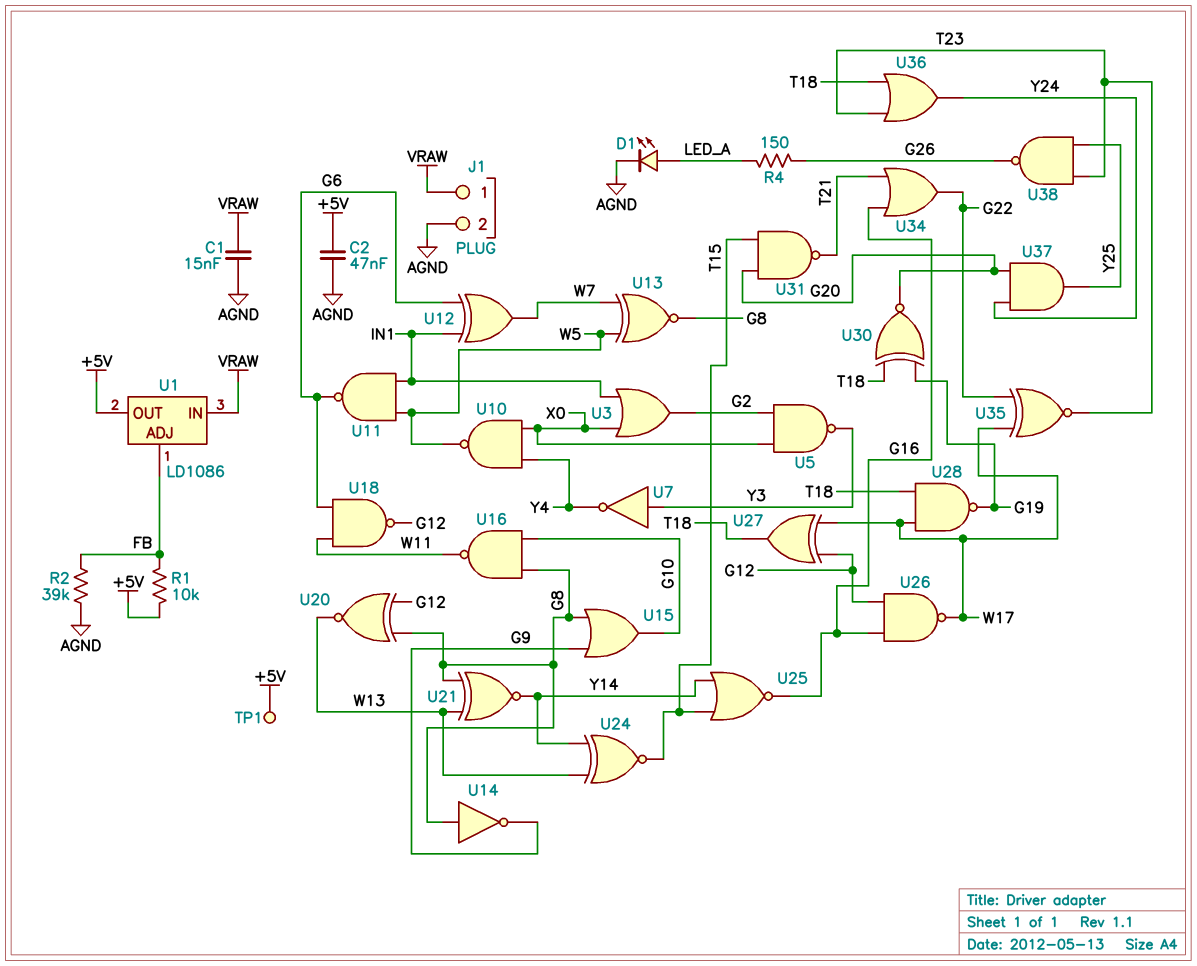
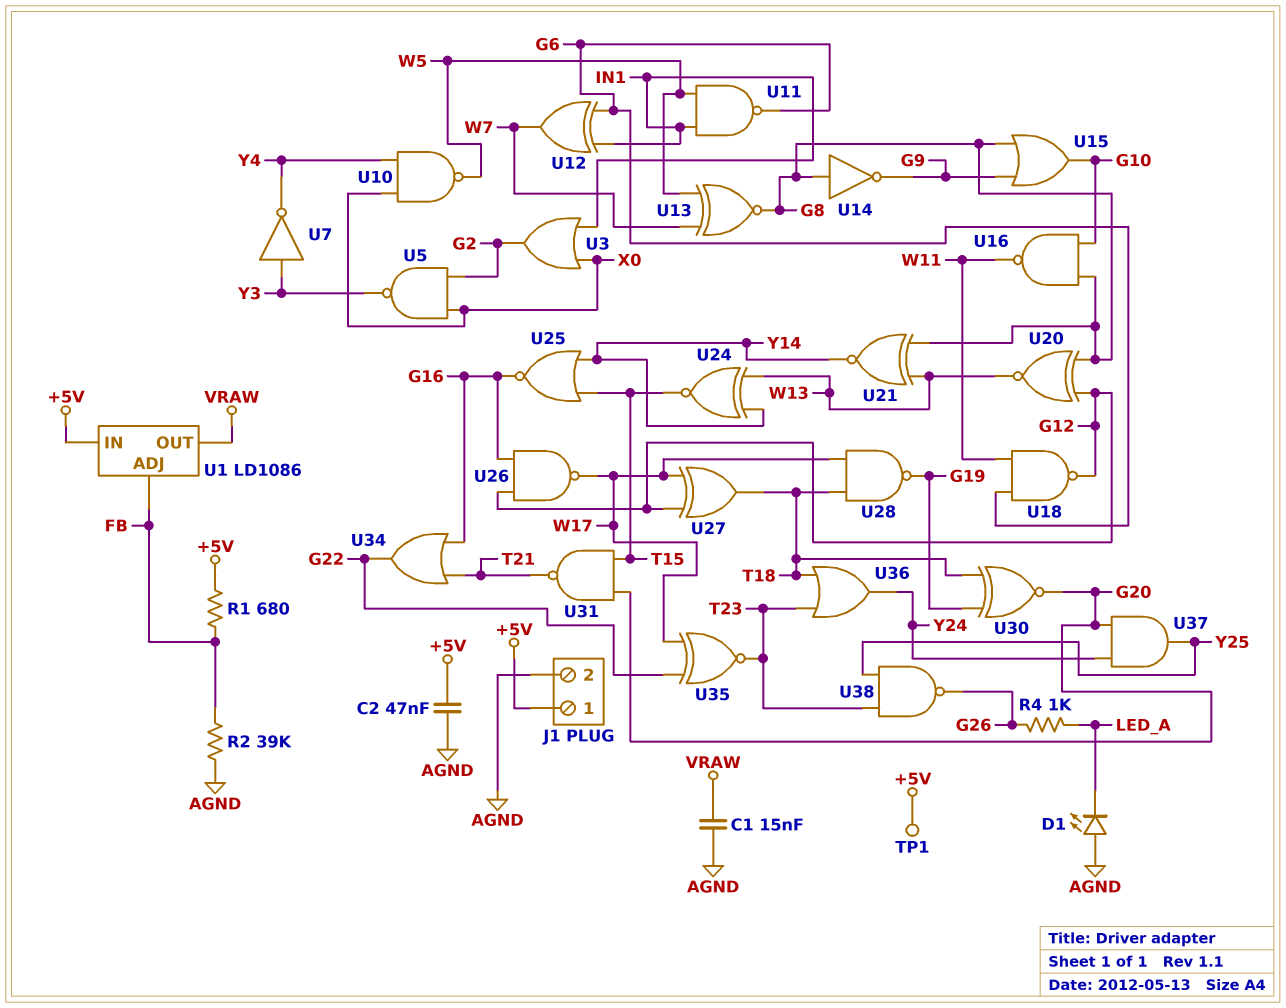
D1: LED (A LED_A, K AGND) -> LED (A AGND, K LED_A)
J1 pin 1: VRAW -> +5V
R1: 10k (+5V, FB) -> 680 (+5V, FB)
R4: 150 (G26, LED_A) -> 1k (G26, LED_A)
U1 pin IN: VRAW -> +5V
U1 pin OUT: +5V -> VRAW

